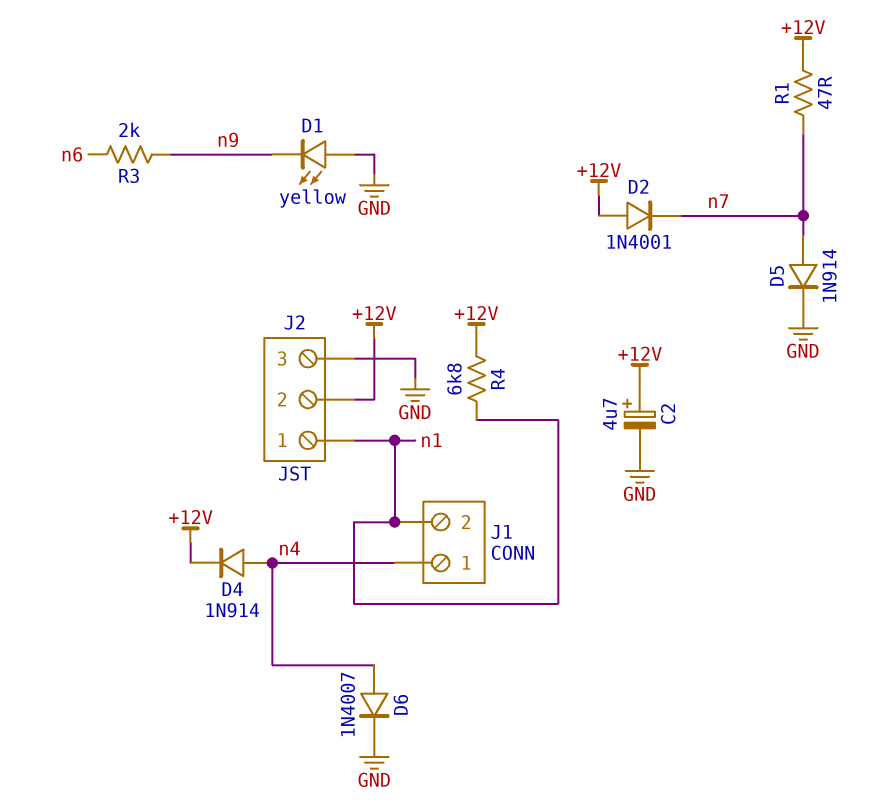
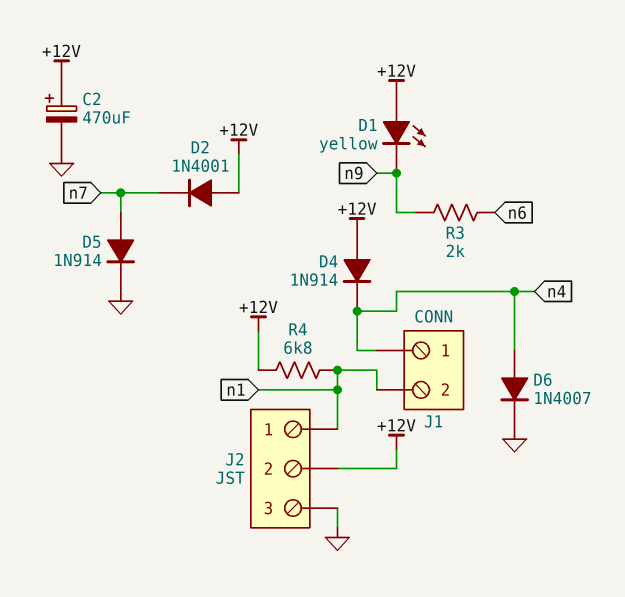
C2: 4.7uF (plus +12V, minus GND) -> 470uF (plus +12V, minus GND)
D1: LED yellow (A GND, K n9) -> LED yellow (A +12V, K n9)
D4: diode 1N914 (A n4, K +12V) -> diode 1N914 (A +12V, K n4)
R1: 47 (+12V, n7) -> none

